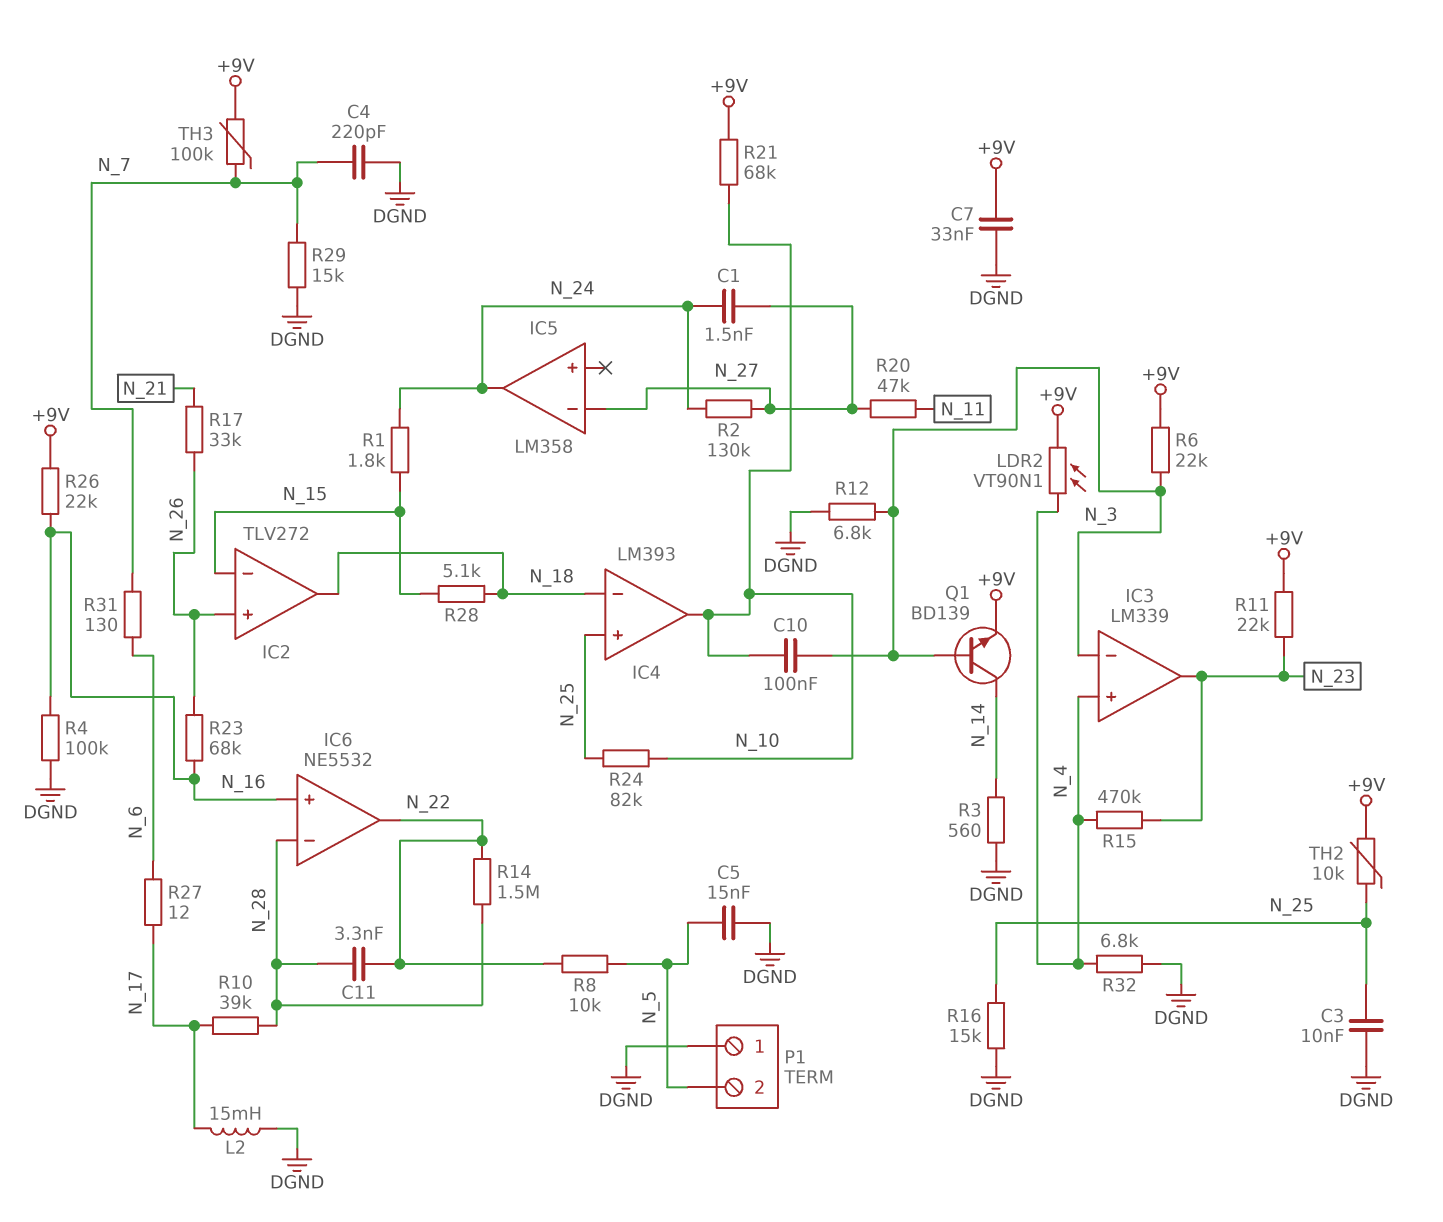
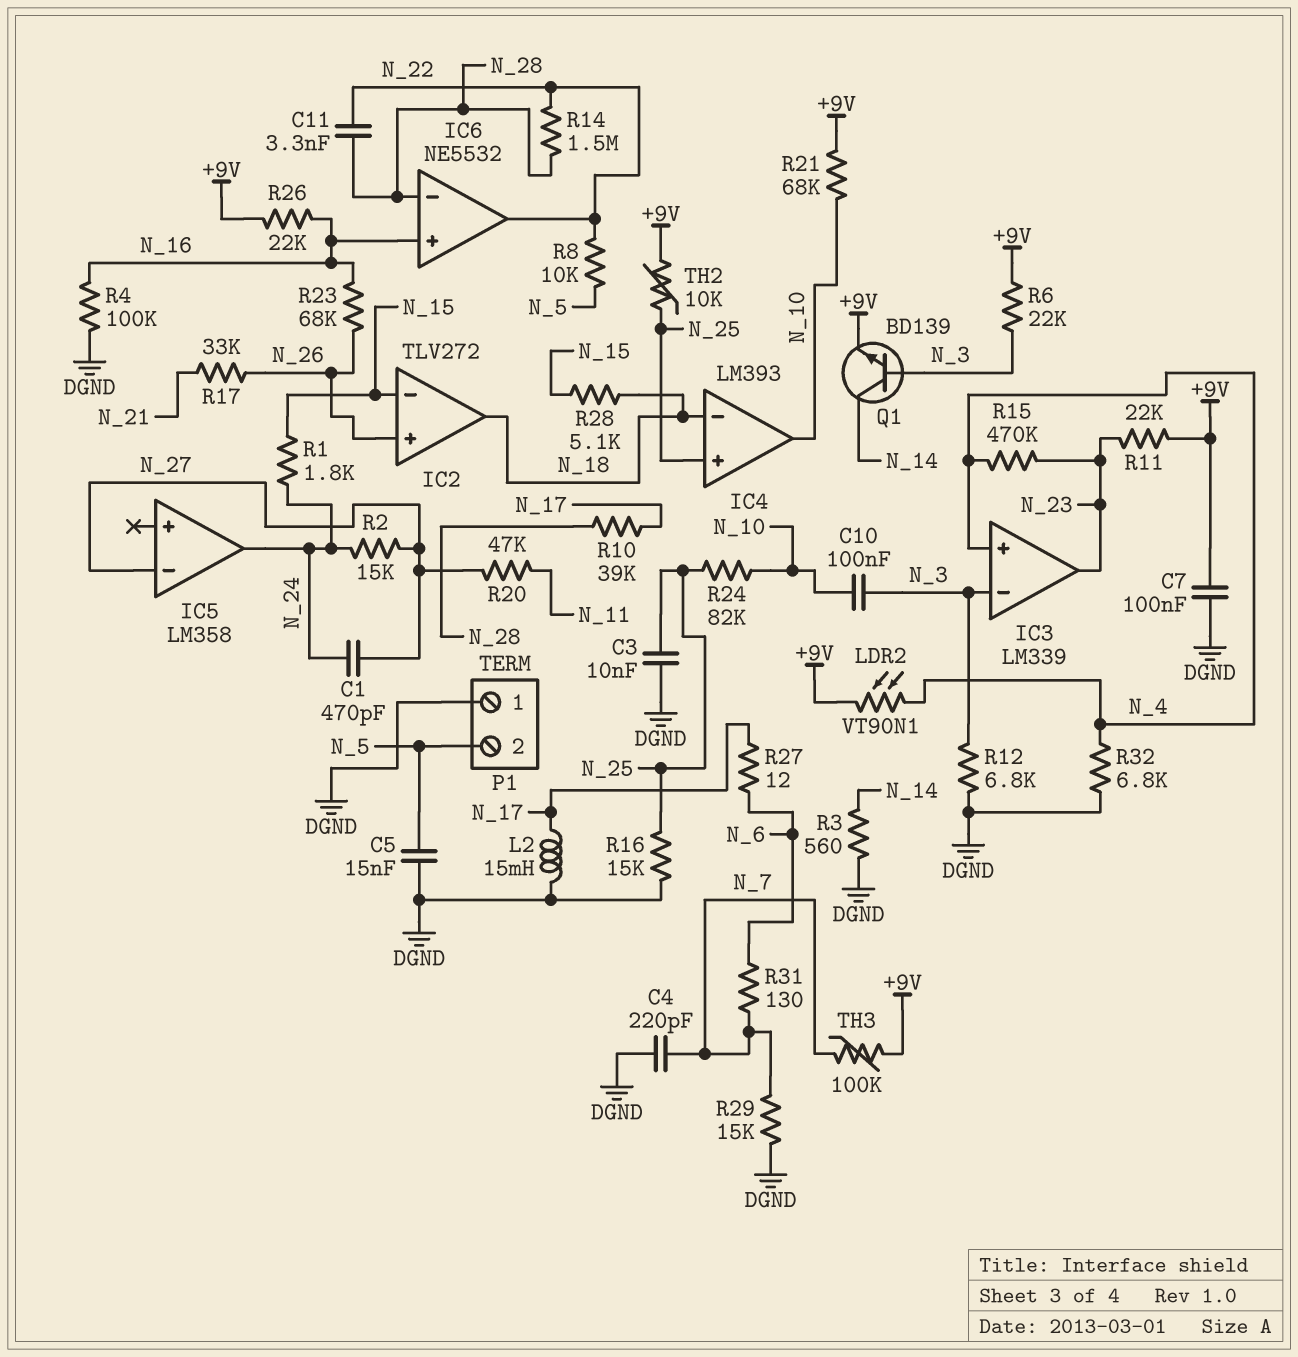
C1: 1.5nF (N_24, N_27) -> 470pF (N_24, N_27)
C7: 33nF (+9V, DGND) -> 100nF (+9V, DGND)
R2: 130k (N_24, N_27) -> 15k (N_24, N_27)

